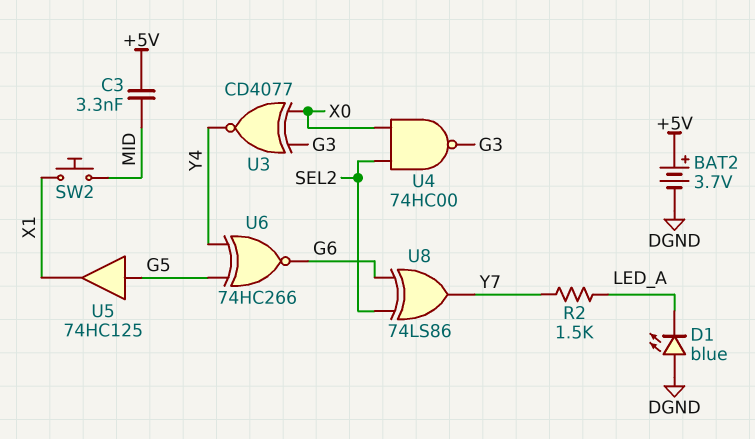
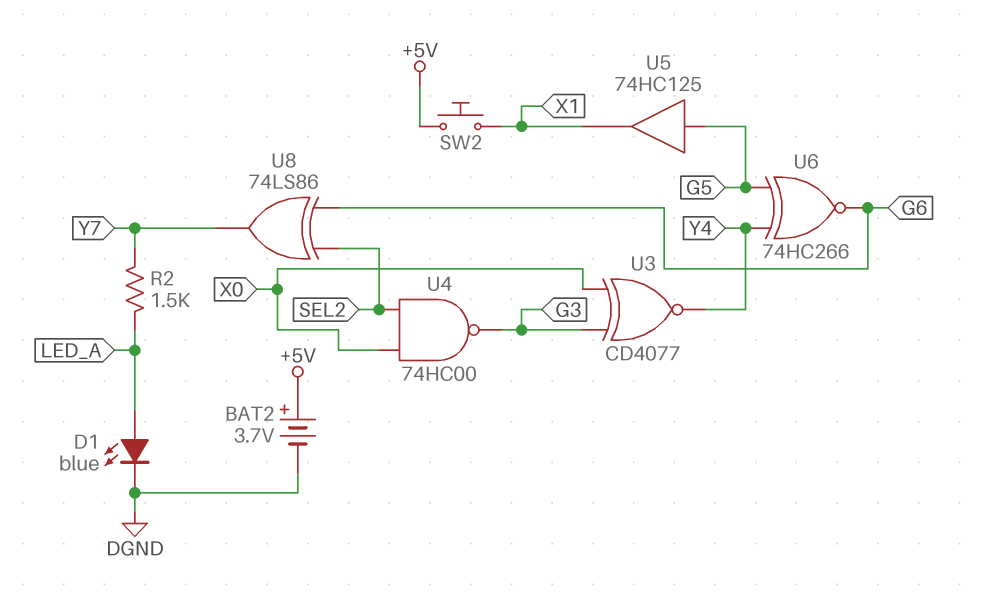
C3: 3.3nF (+5V, MID) -> none
D1: LED blue (A DGND, K LED_A) -> LED blue (A LED_A, K DGND)
SW2: button (MID, X1) -> button (+5V, X1)

